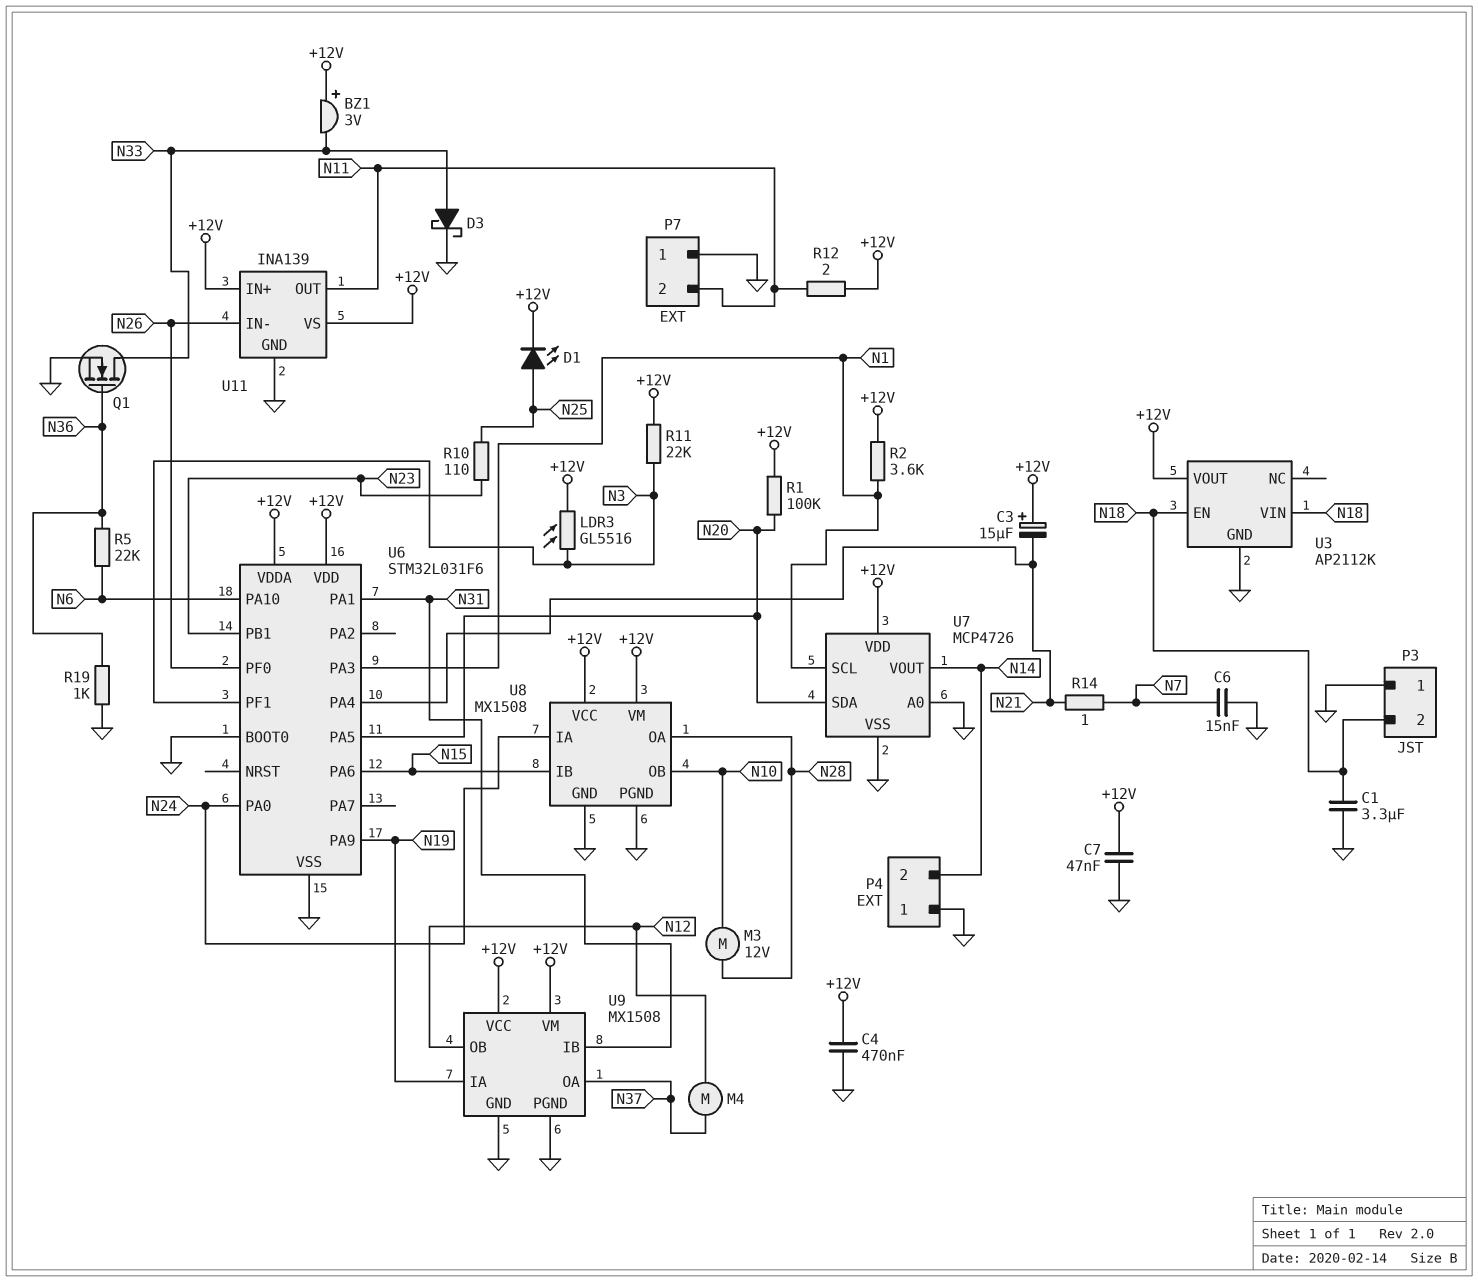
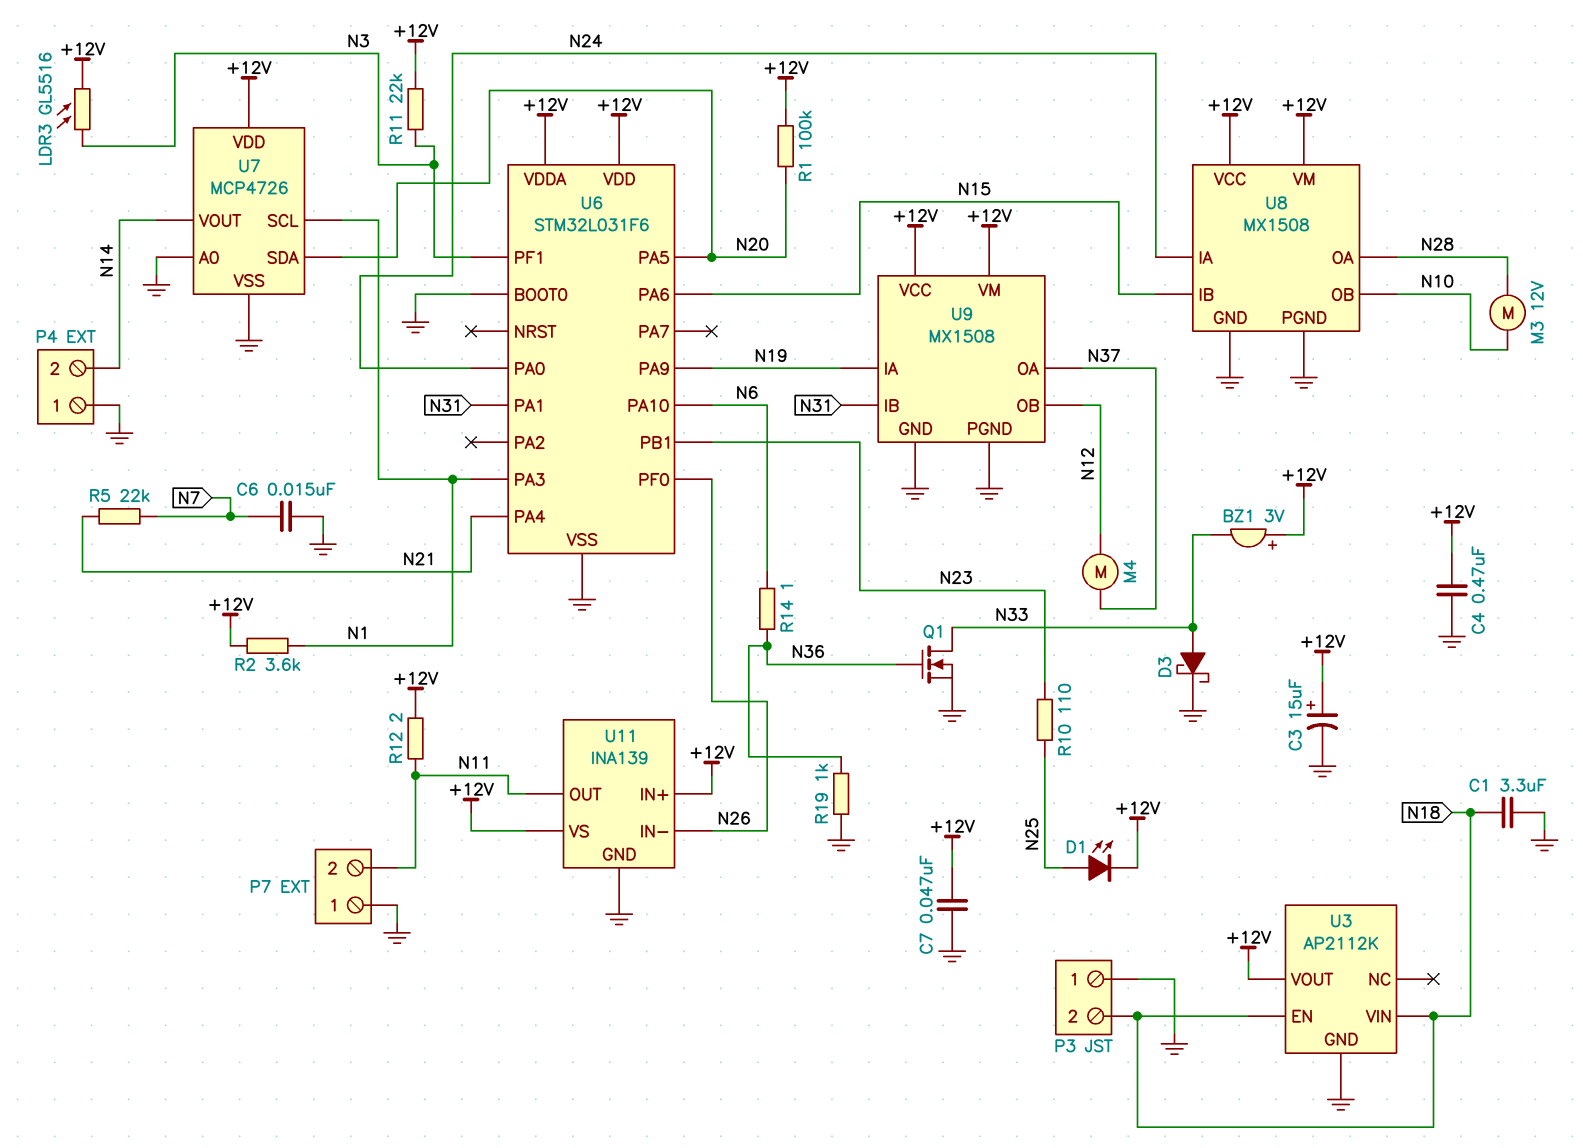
C3: 15uF (plus +12V, minus N21) -> 15uF (plus +12V, minus GND)
R5: 22k (N6, N36) -> 22k (N7, N21)
R14: 1 (N7, N21) -> 1 (N6, N36)

